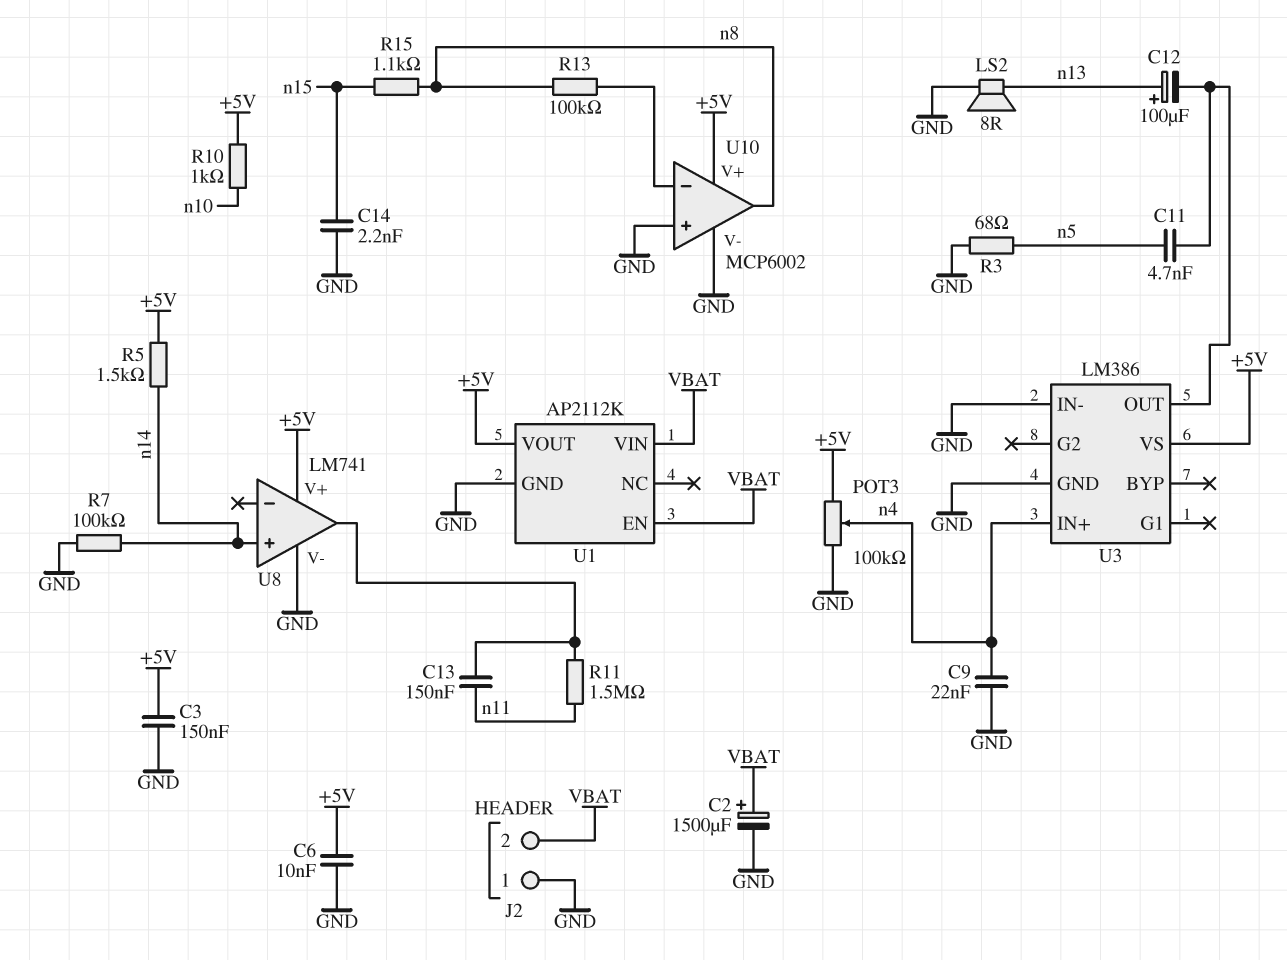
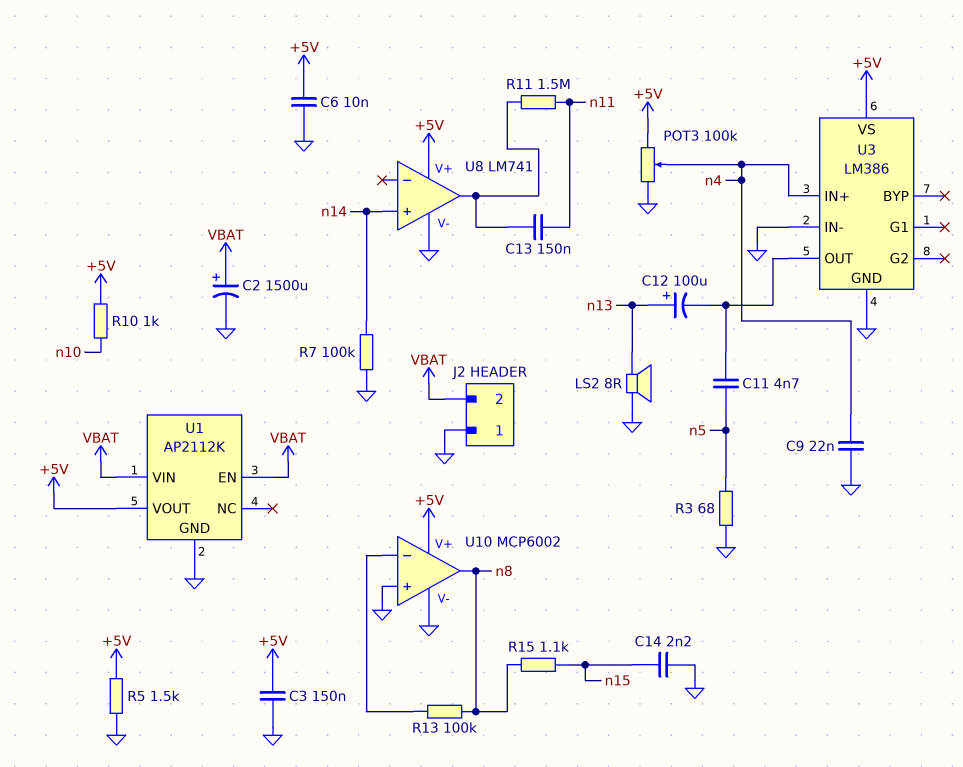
R5: 1.5k (+5V, n14) -> 1.5k (+5V, GND)

